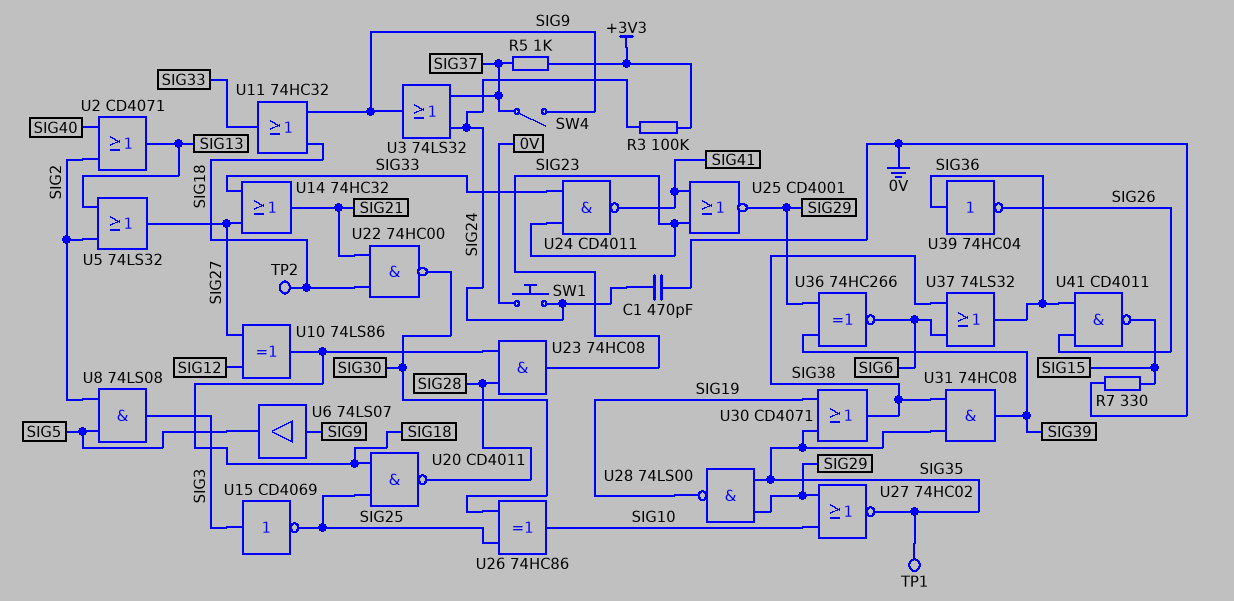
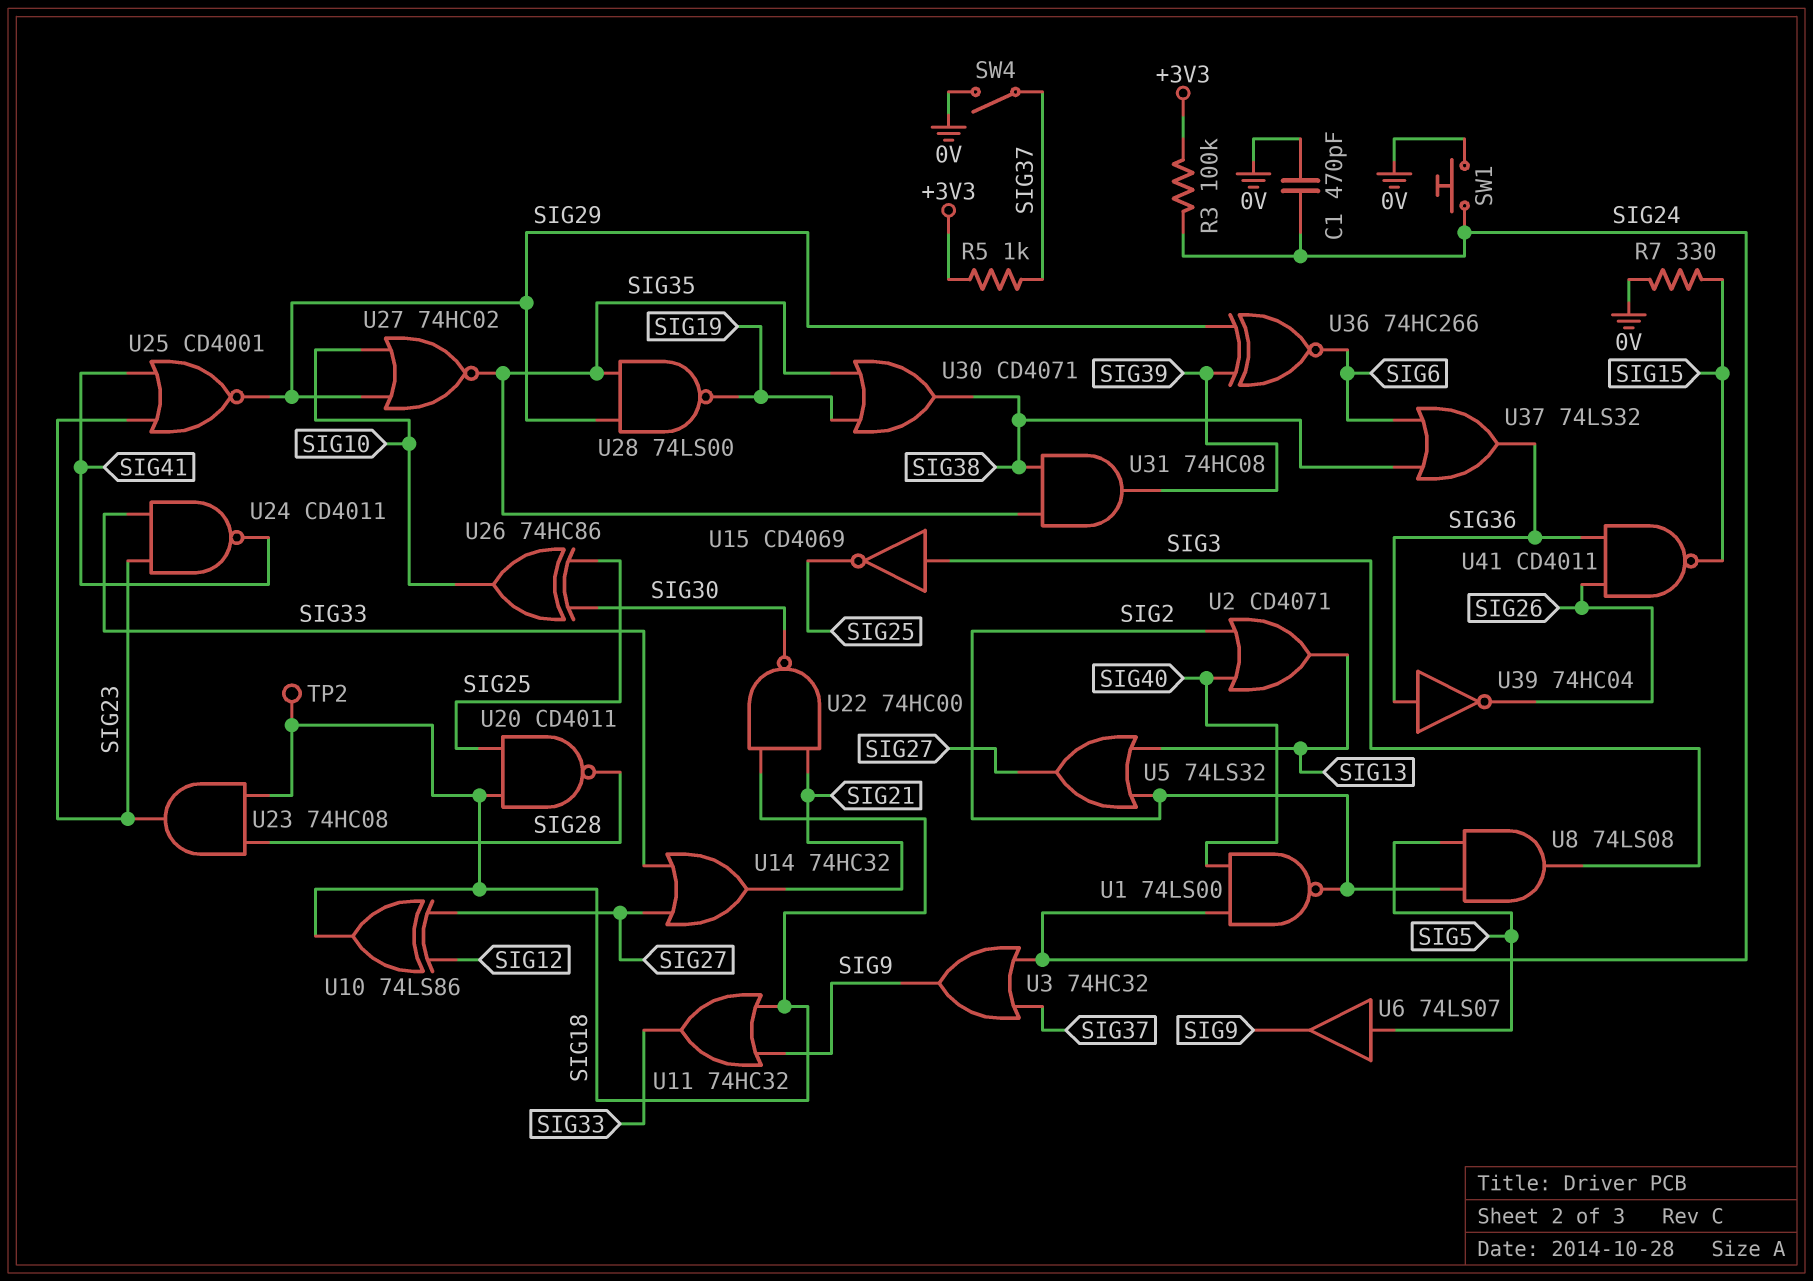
SW4: switch (SIG9, SIG37) -> switch (0V, SIG37)
TP1: test point (SIG35) -> none
U1: none -> NAND 74LS00 (in SIG24, in SIG40, out SIG2)
U3: OR 74LS32 (in SIG24, in SIG37, out SIG9) -> OR 74HC32 (in SIG24, in SIG37, out SIG9)
U6: buffer 74LS07 (in SIG9, out SIG5) -> buffer 74LS07 (in SIG5, out SIG9)

